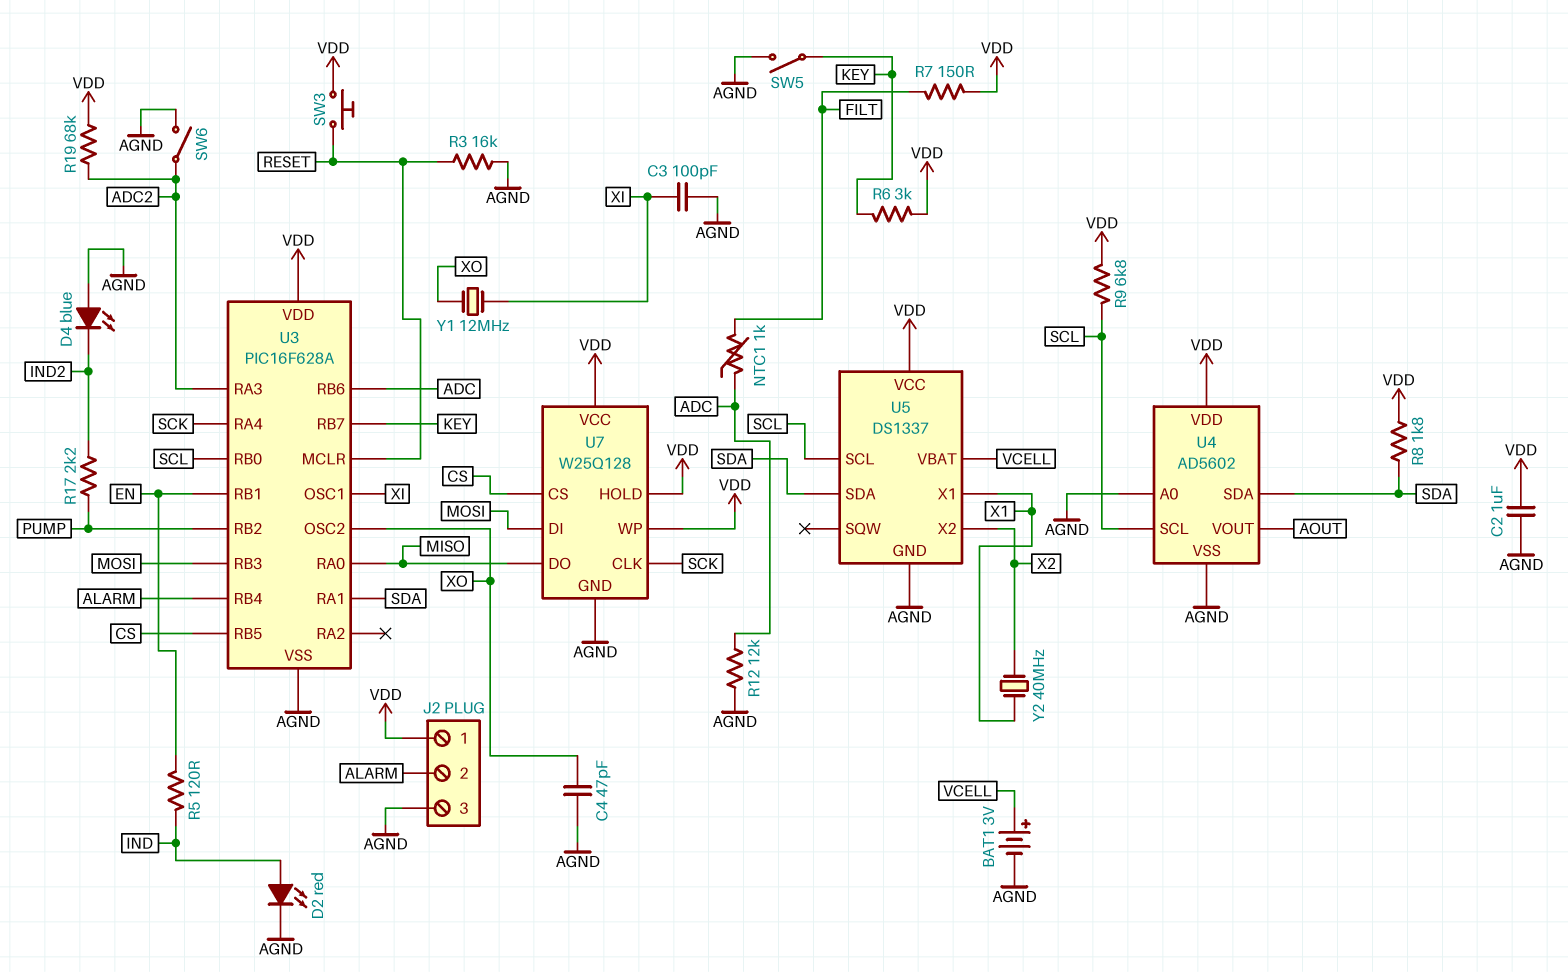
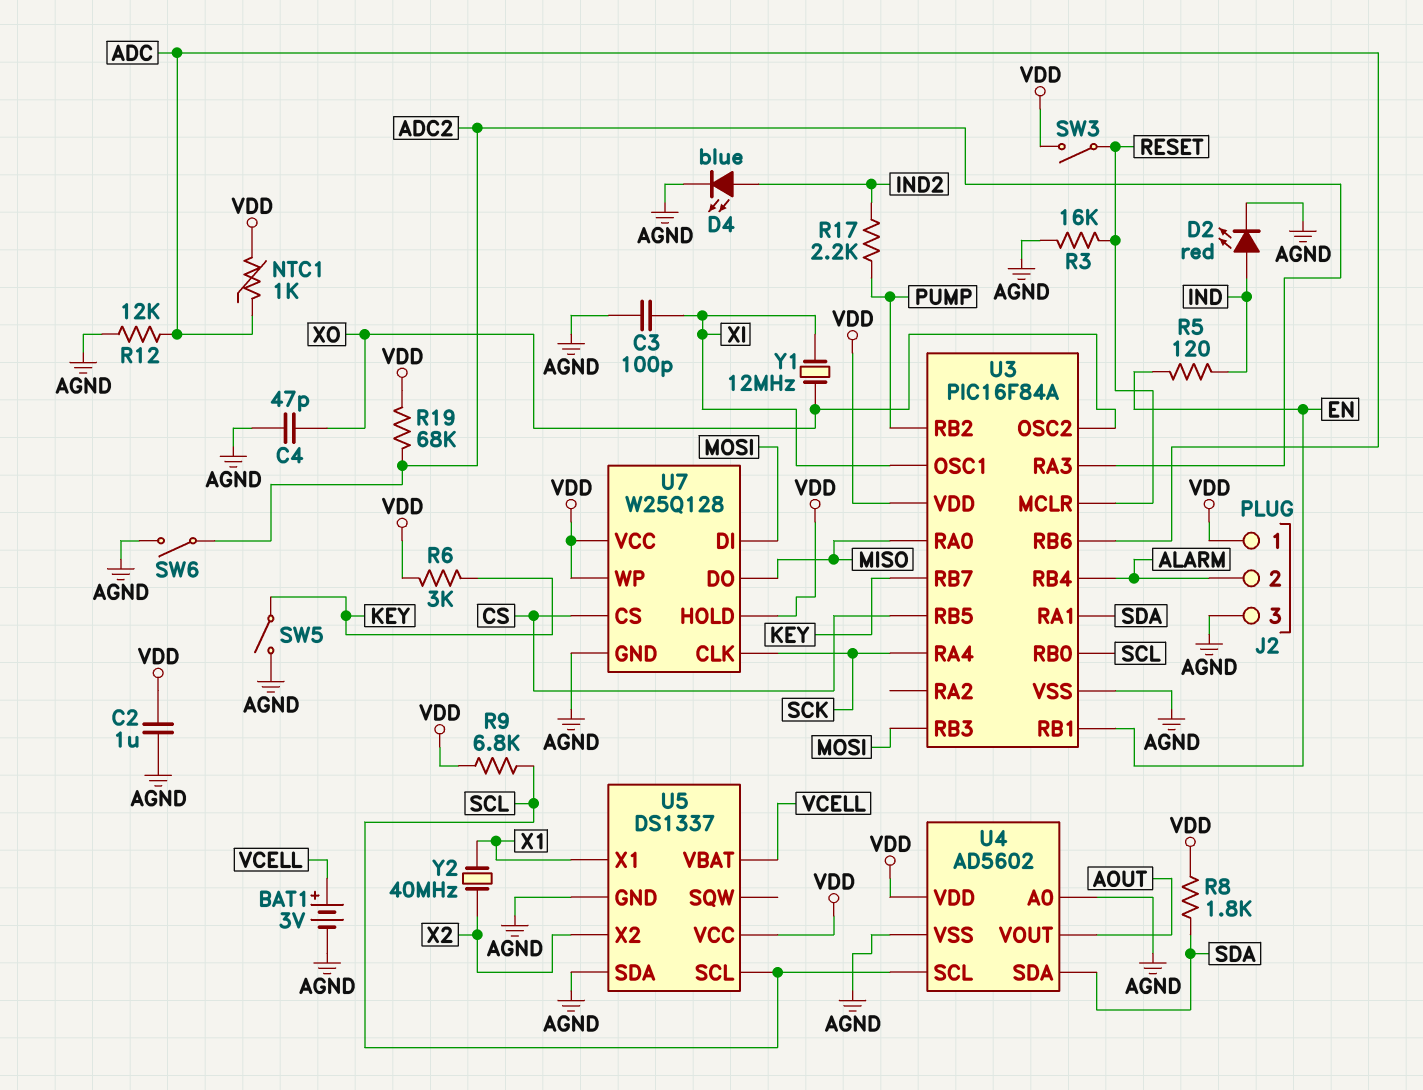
D4: LED blue (A AGND, K IND2) -> LED blue (A IND2, K AGND)
NTC1: 1k (ADC, FILT) -> 1k (ADC, VDD)
R7: 150 (FILT, VDD) -> none
SW3: button (RESET, VDD) -> switch (RESET, VDD)
U3: PIC16F628A -> PIC16F84A
U5 pin SDA: SDA -> AGND

